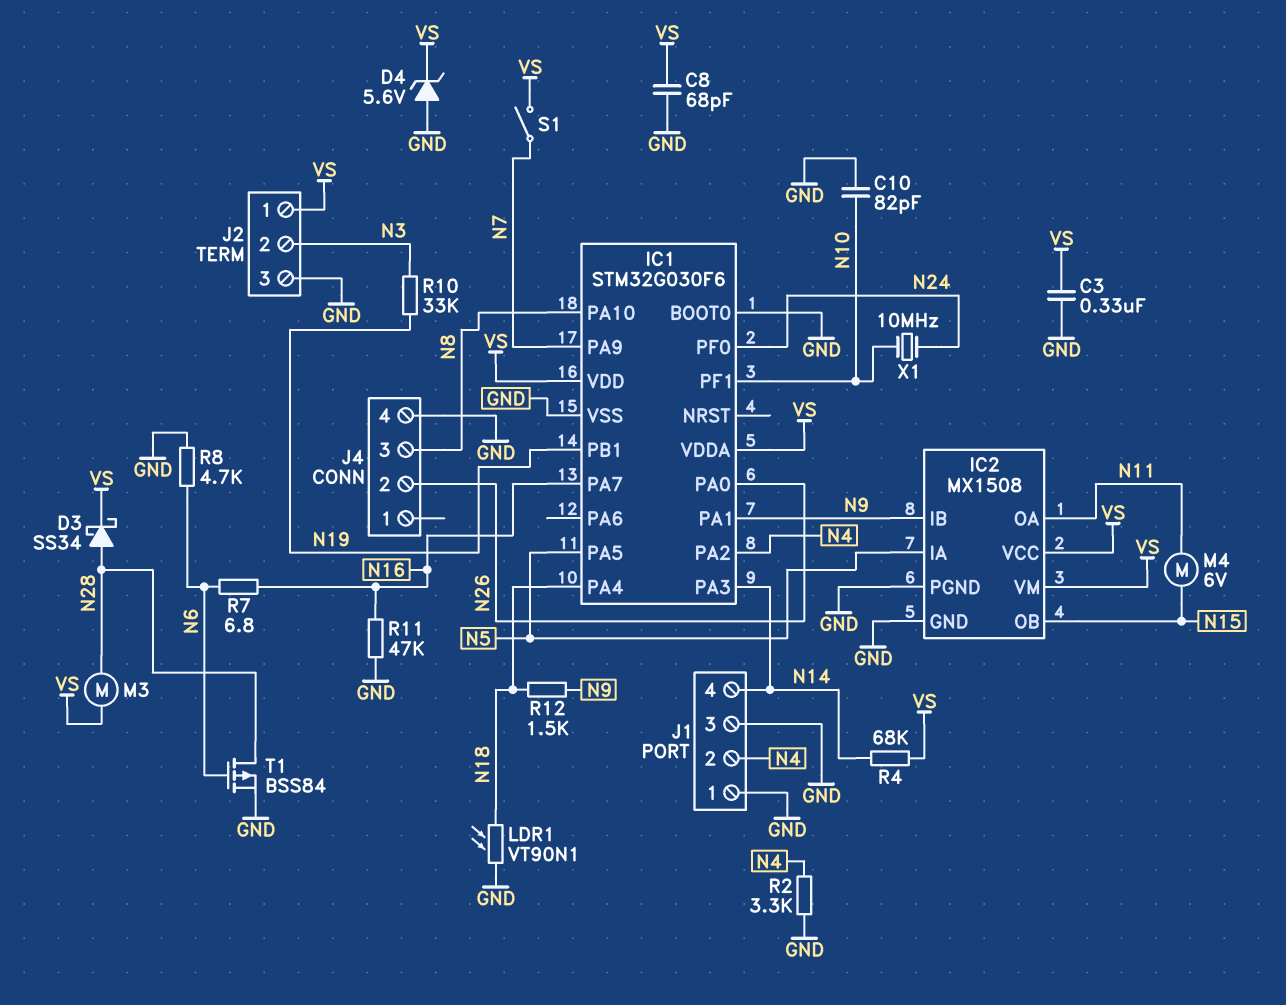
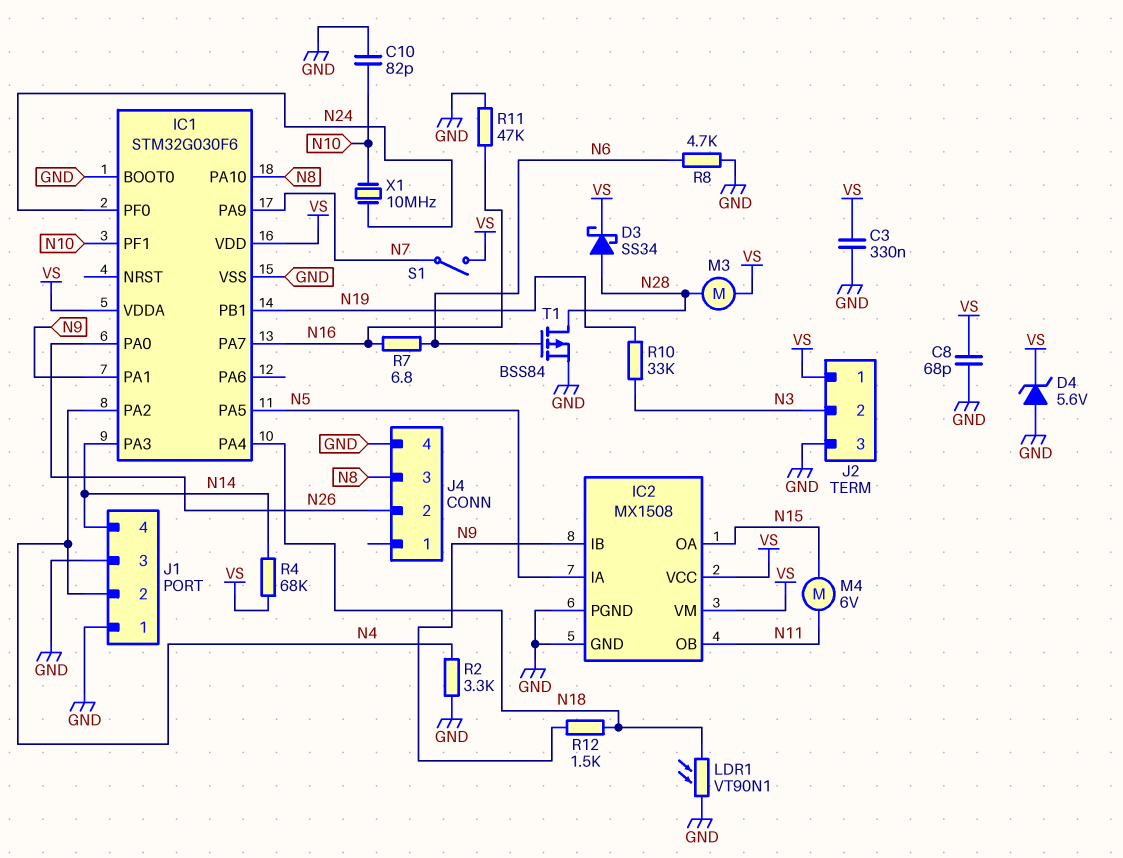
IC2 pin OA: N11 -> N15
IC2 pin OB: N15 -> N11

